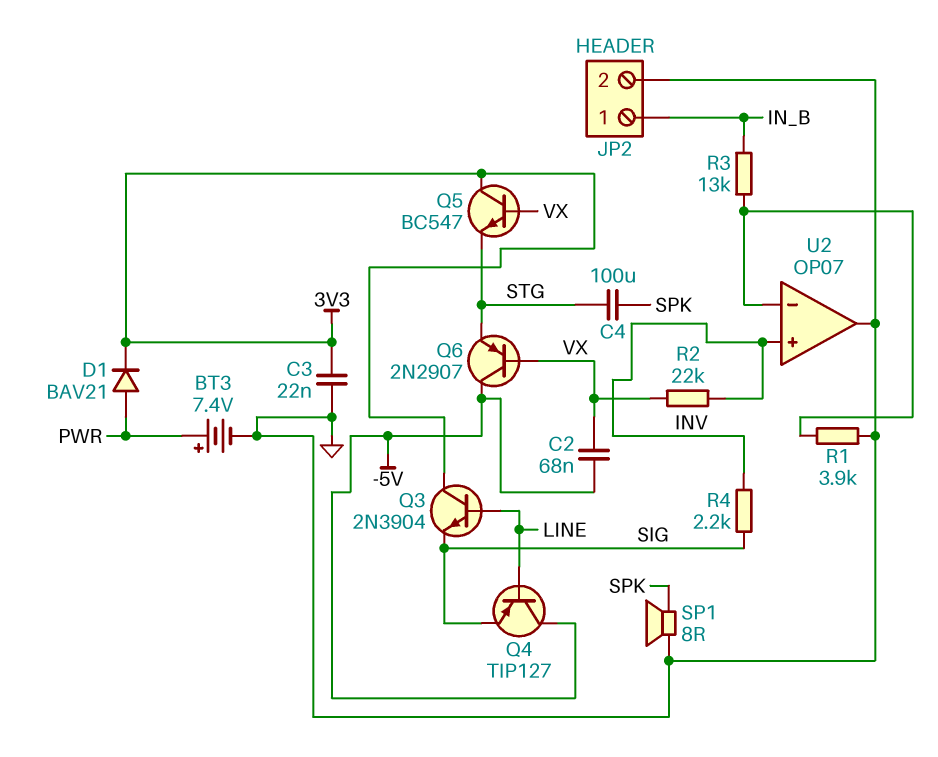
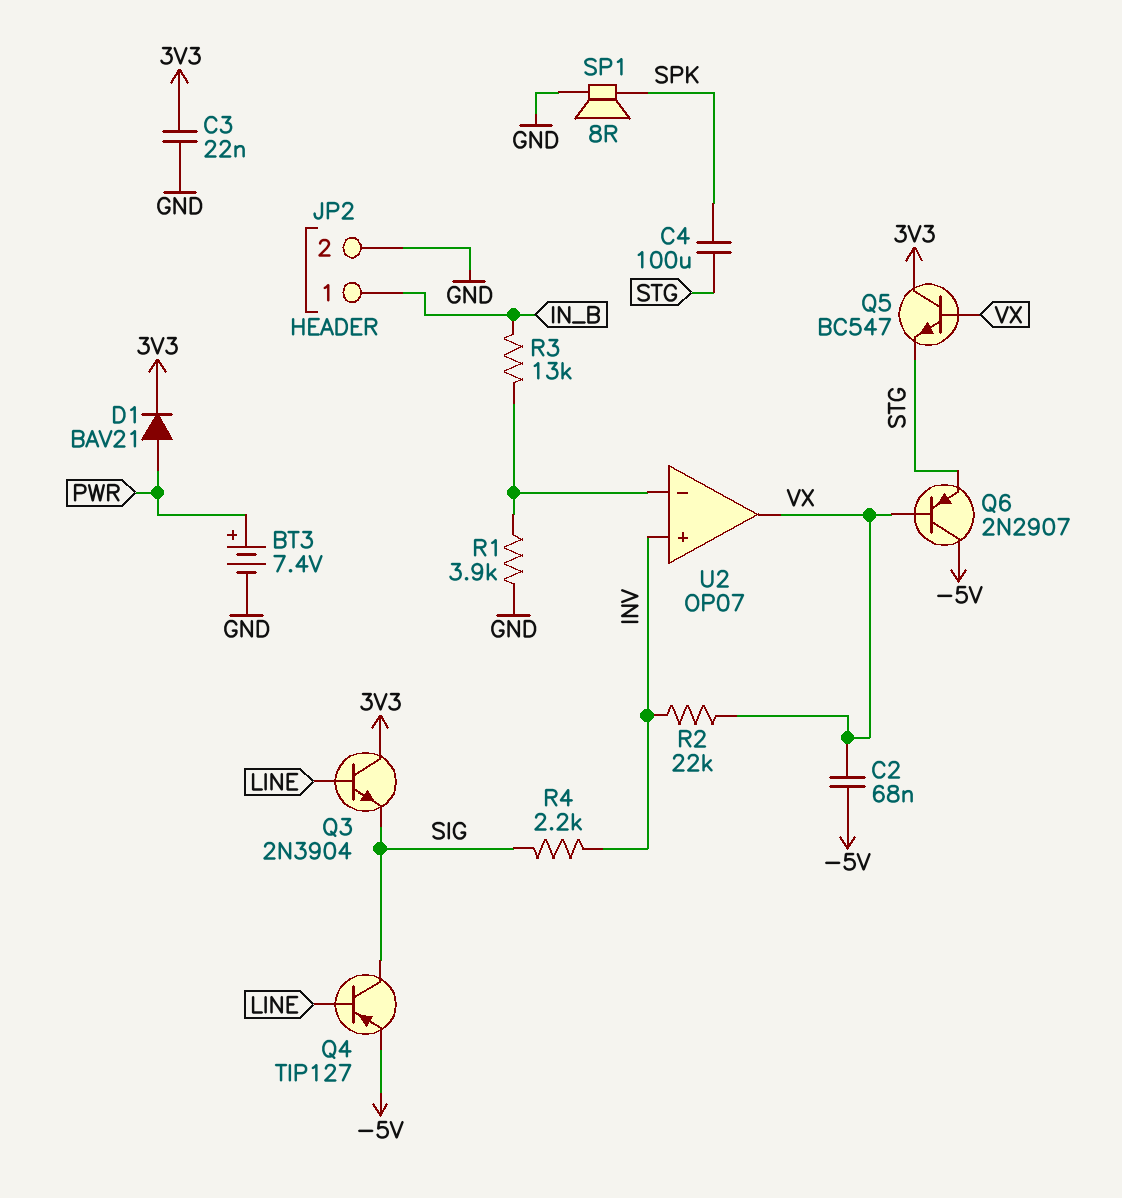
Q4: PNP TIP127 (B LINE, C -5V, E SIG) -> PNP TIP127 (B LINE, C SIG, E -5V)
U2 pin out: GND -> VX

